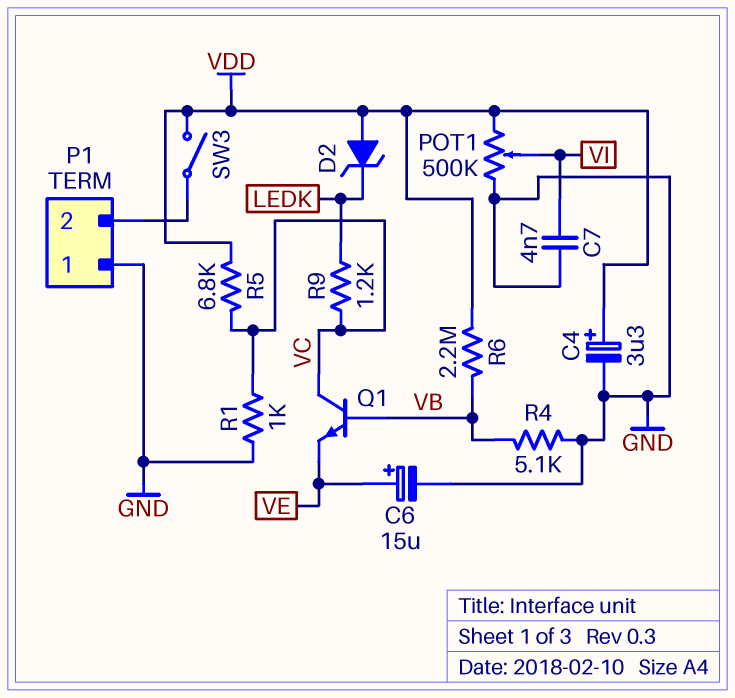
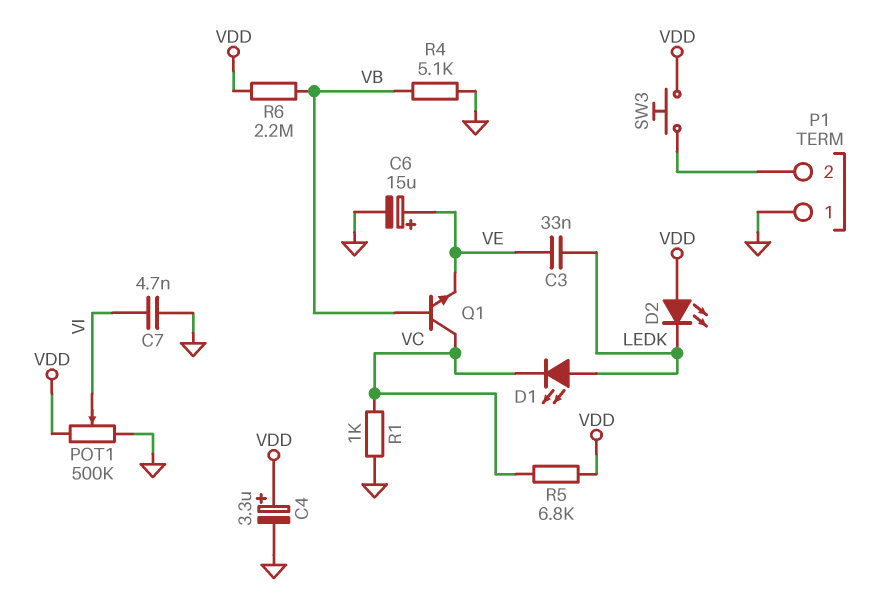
C3: none -> 33nF (LEDK, VE)
D1: none -> LED (A LEDK, K VC)
D2: zener (A VDD, K LEDK) -> LED (A VDD, K LEDK)
R9: 1.2k (LEDK, VC) -> none
SW3: switch (P1/2, VDD) -> button (P1/2, VDD)

